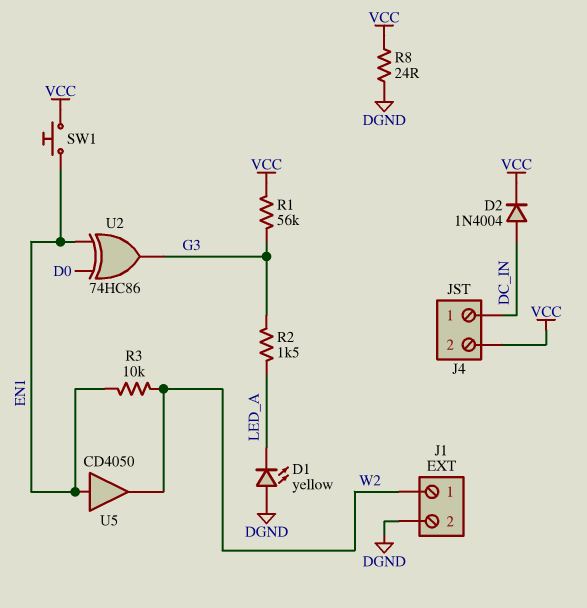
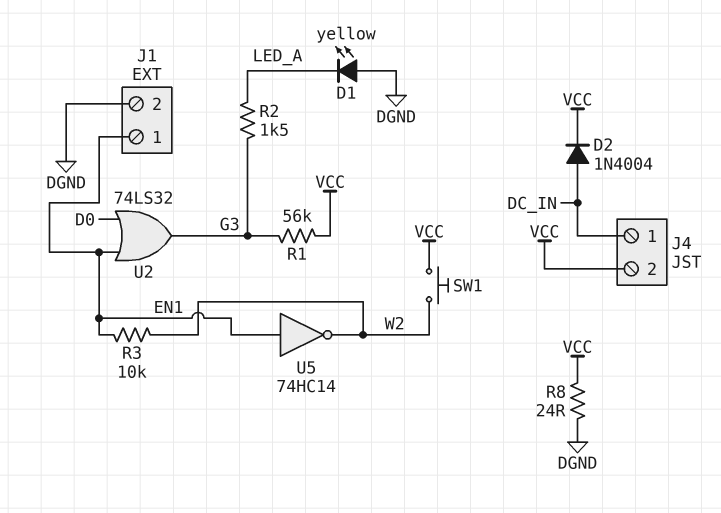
J1 pin 1: W2 -> EN1
SW1: button (EN1, VCC) -> button (VCC, W2)
U2: XOR 74HC86 (in D0, in EN1, out G3) -> OR 74LS32 (in D0, in EN1, out G3)
U5: buffer CD4050 (in EN1, out W2) -> NOT 74HC14 (in EN1, out W2)

